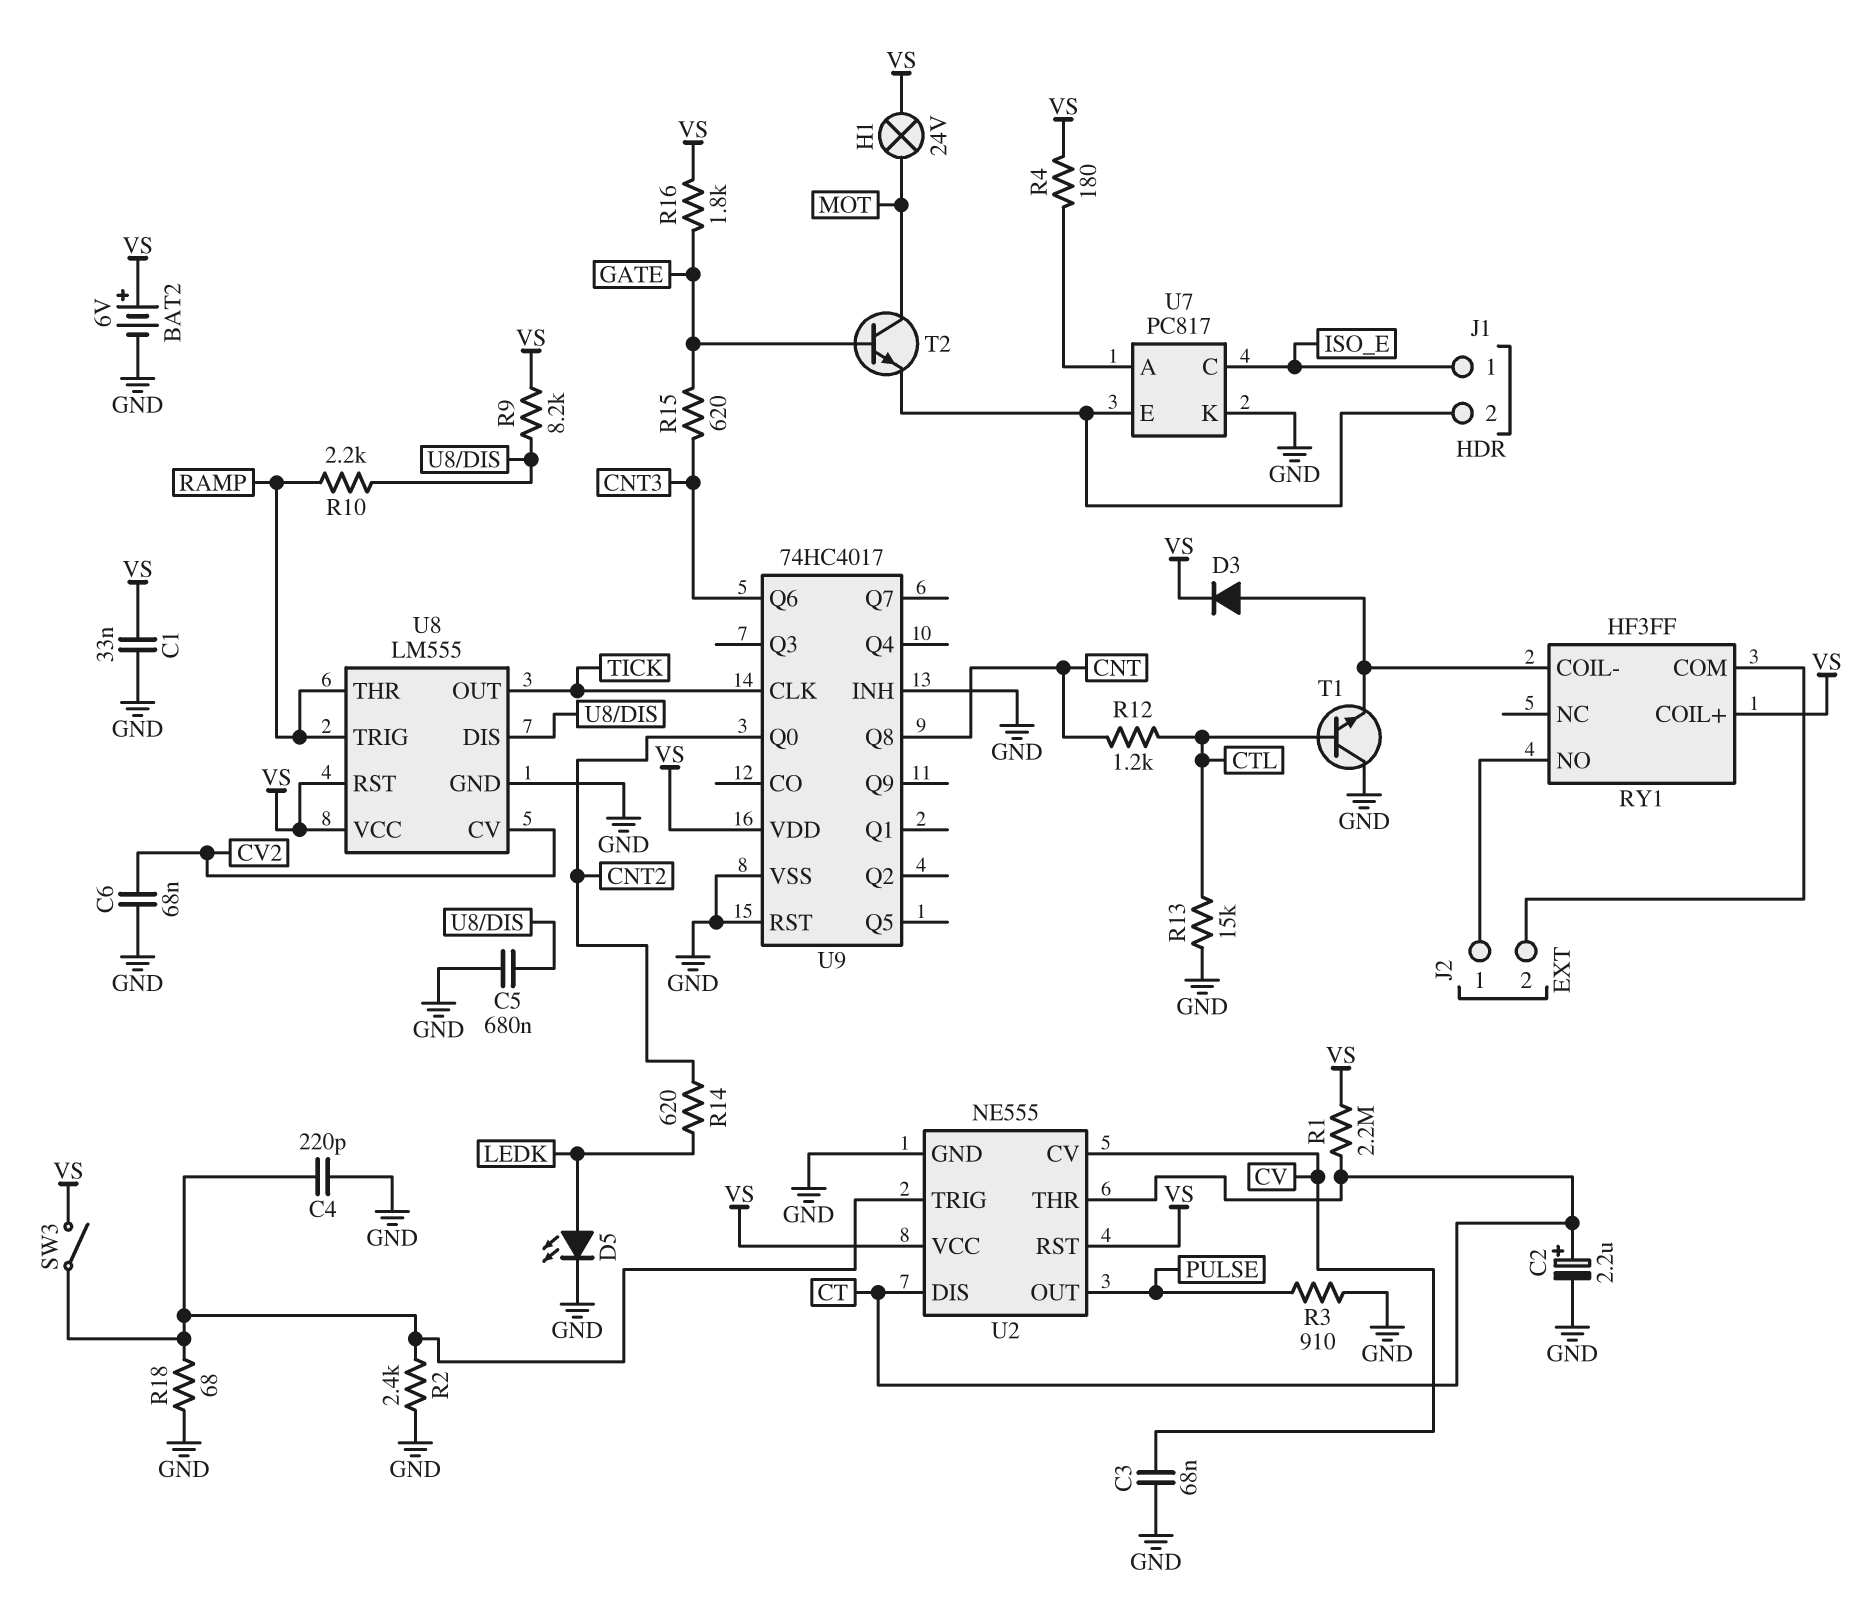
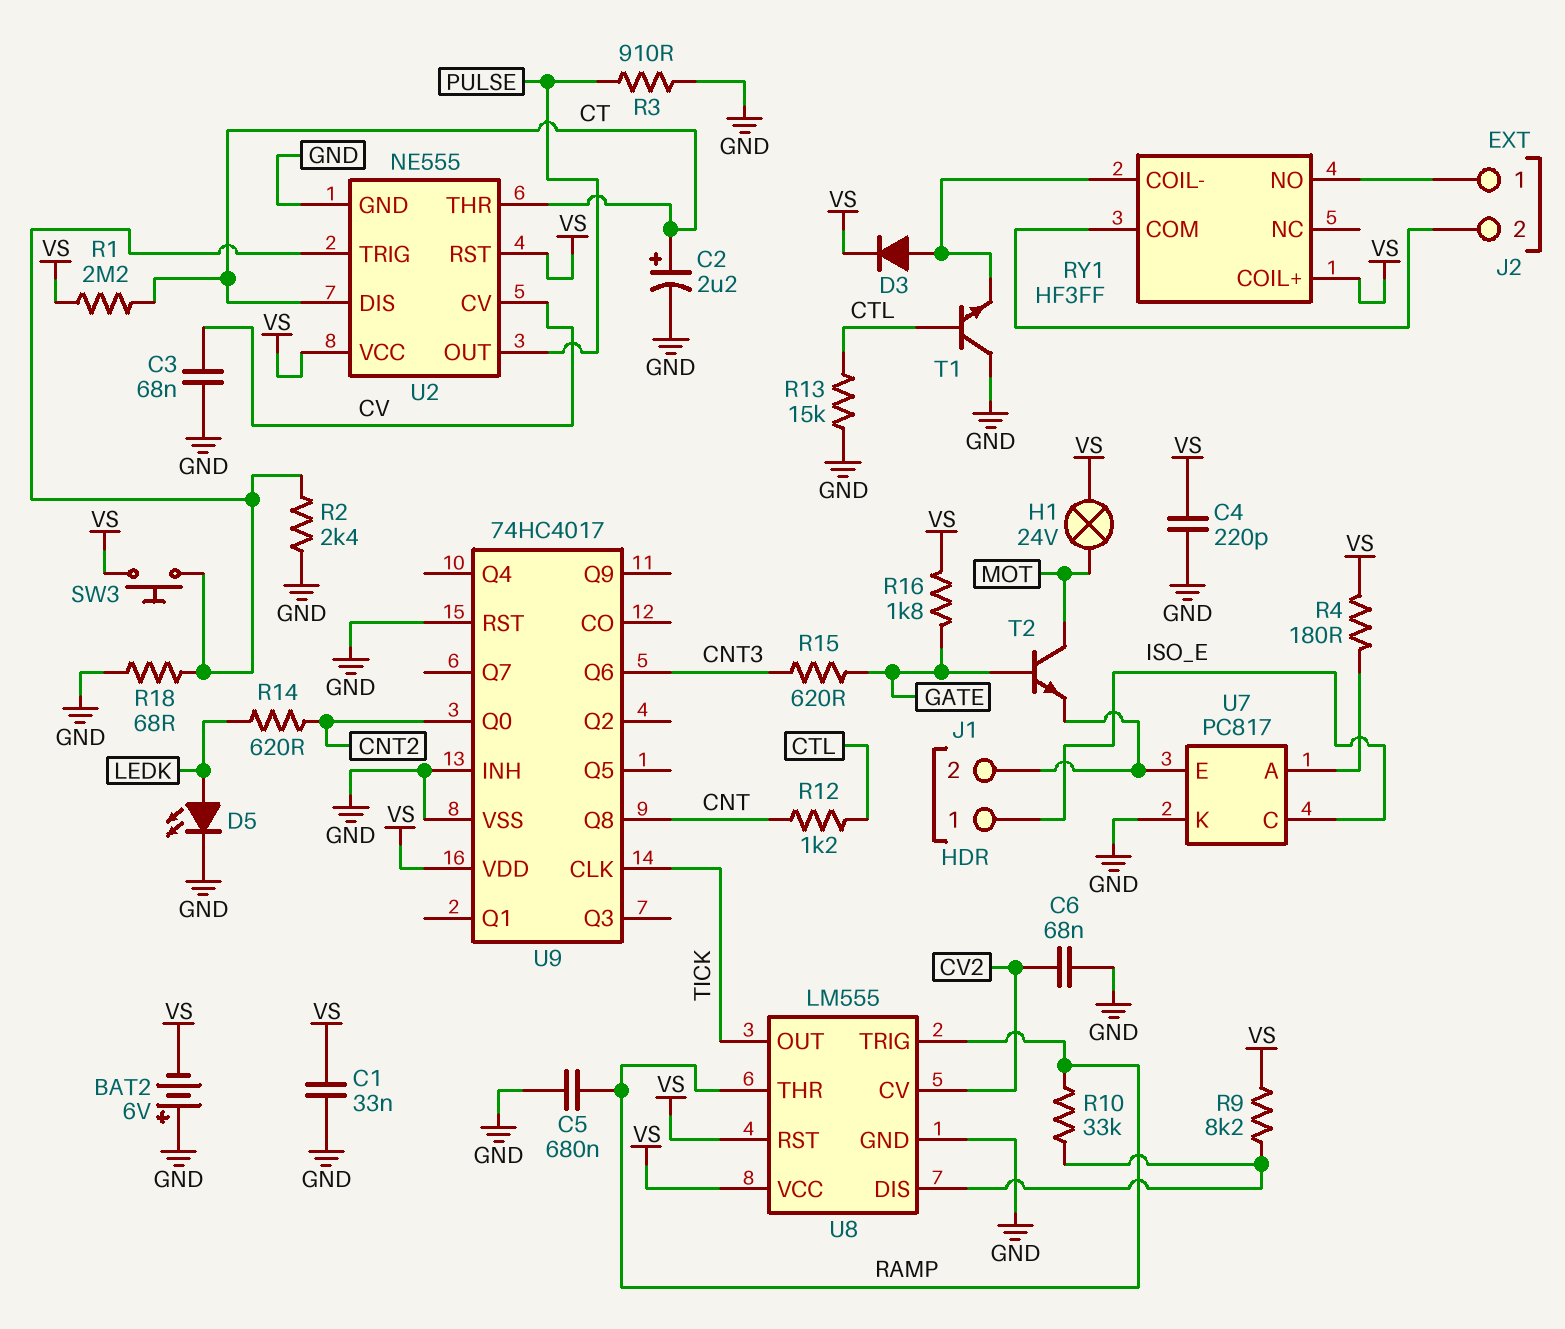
BAT2: 6V (plus VS, minus GND) -> 6V (plus GND, minus VS)
C4: 220pF (GND, U2/TRIG) -> 220pF (GND, VS)
C5: 680nF (GND, U8/DIS) -> 680nF (GND, RAMP)
R10: 2.2k (RAMP, U8/DIS) -> 33k (RAMP, U8/DIS)
SW3: switch (U2/TRIG, VS) -> button (U2/TRIG, VS)

